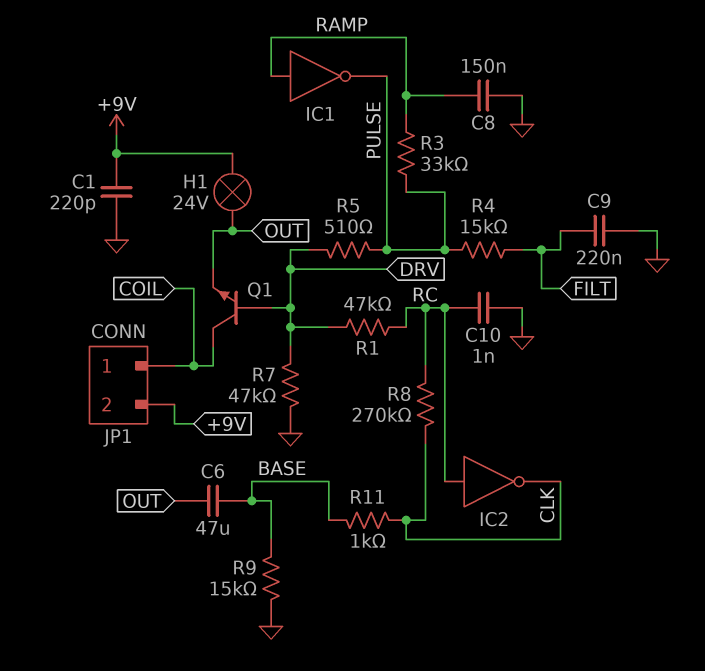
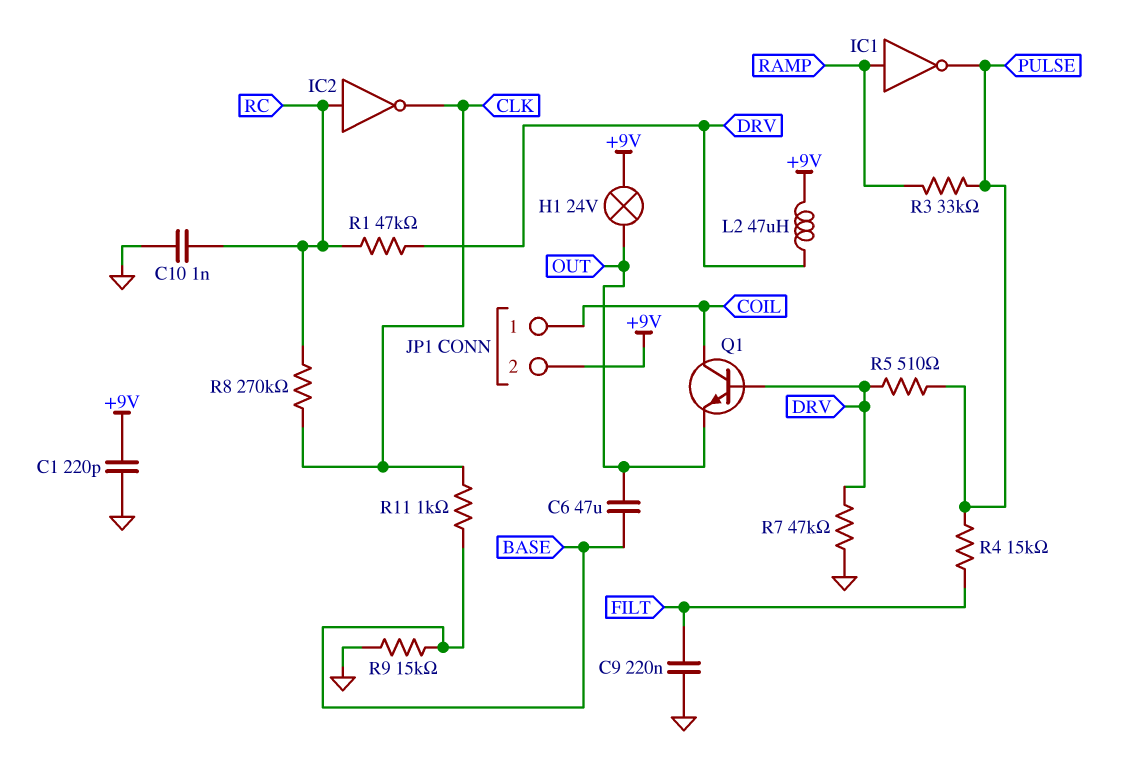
C8: 150nF (GND, RAMP) -> none
L2: none -> 47uH (+9V, DRV)

